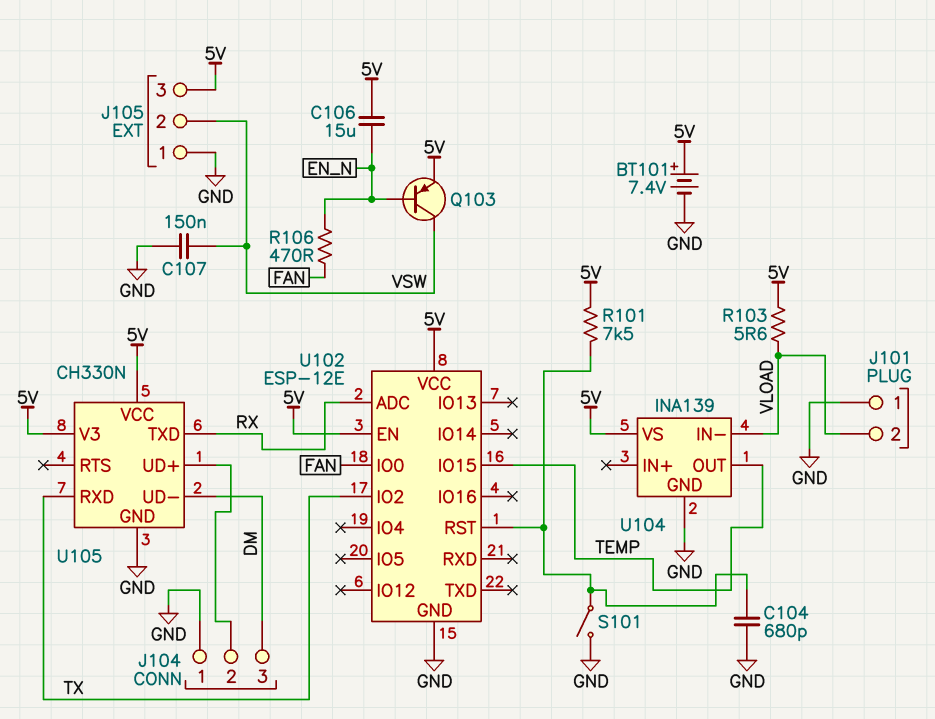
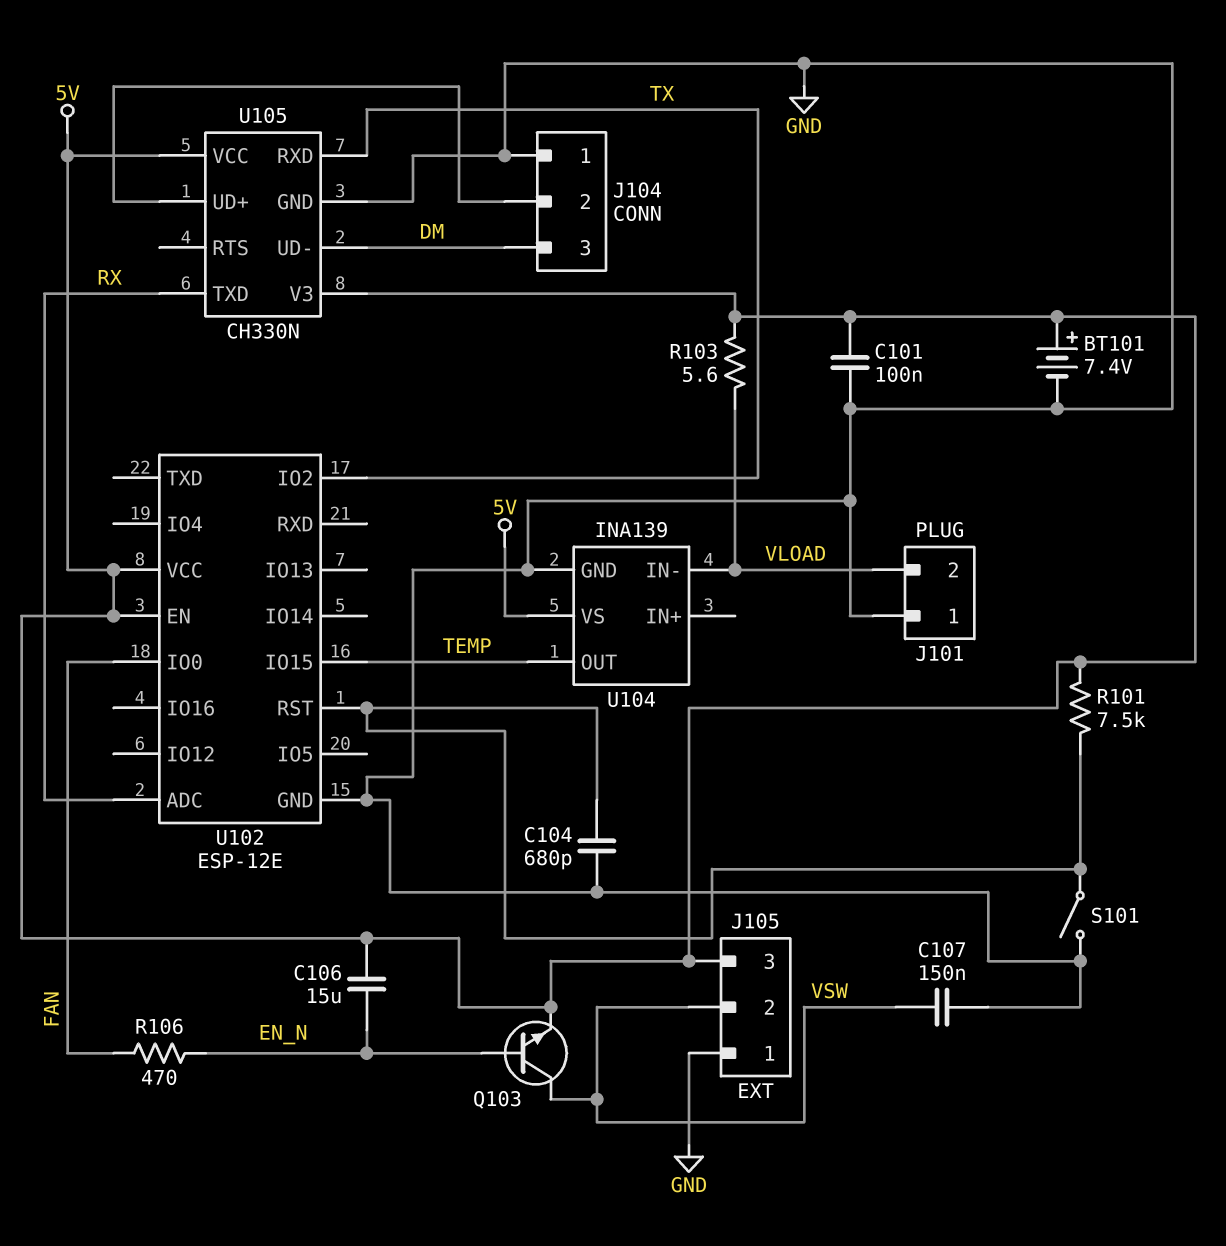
C101: none -> 100nF (5V, GND)
Q103: PNP (B EN_N, C VSW, E 5V) -> NPN (B EN_N, C VSW, E 5V)

